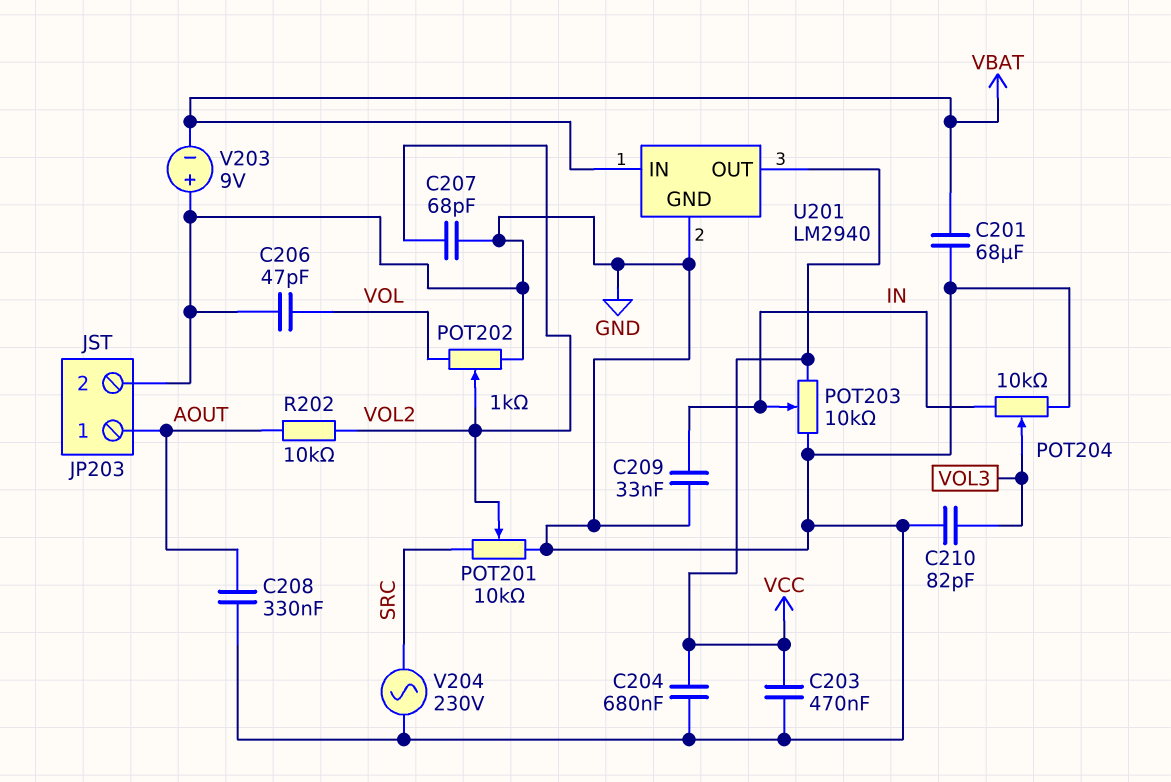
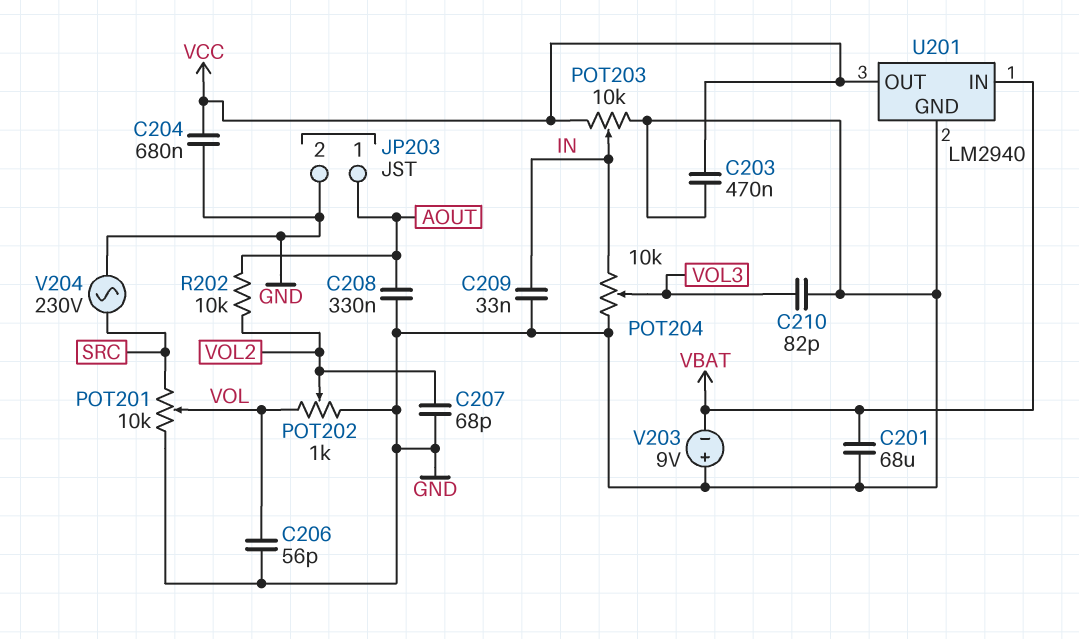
C206: 47pF (GND, VOL) -> 56pF (GND, VOL)
POT201: 10k (GND, SRC, wiper VOL2) -> 10k (GND, SRC, wiper VOL)

